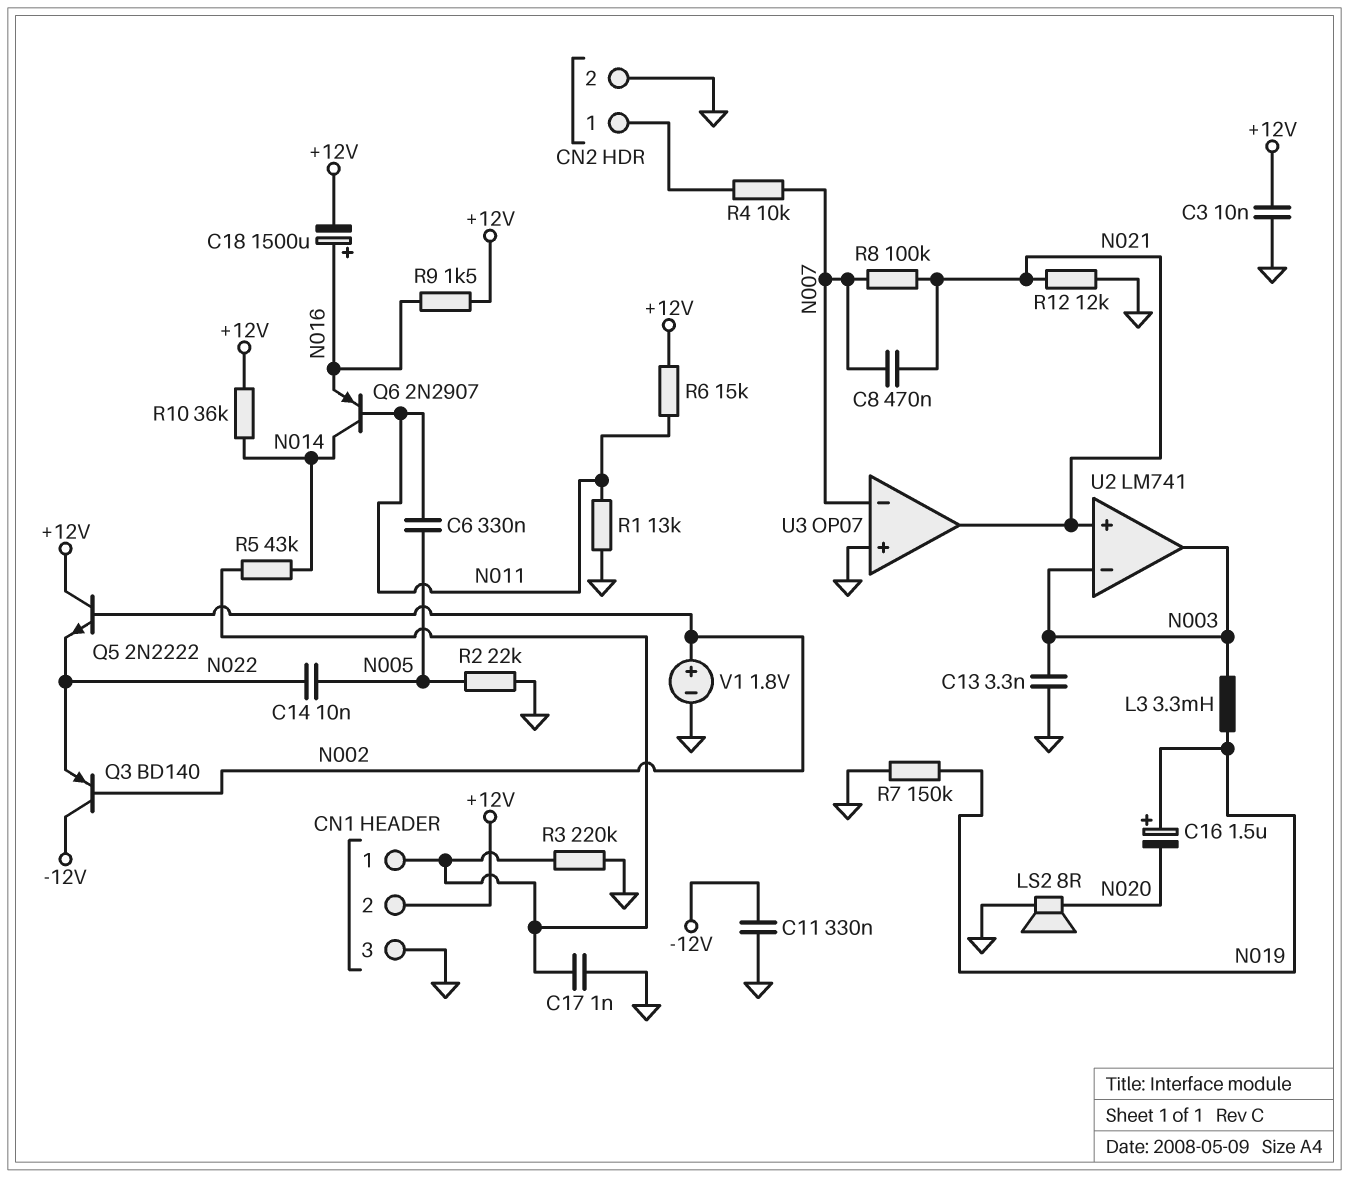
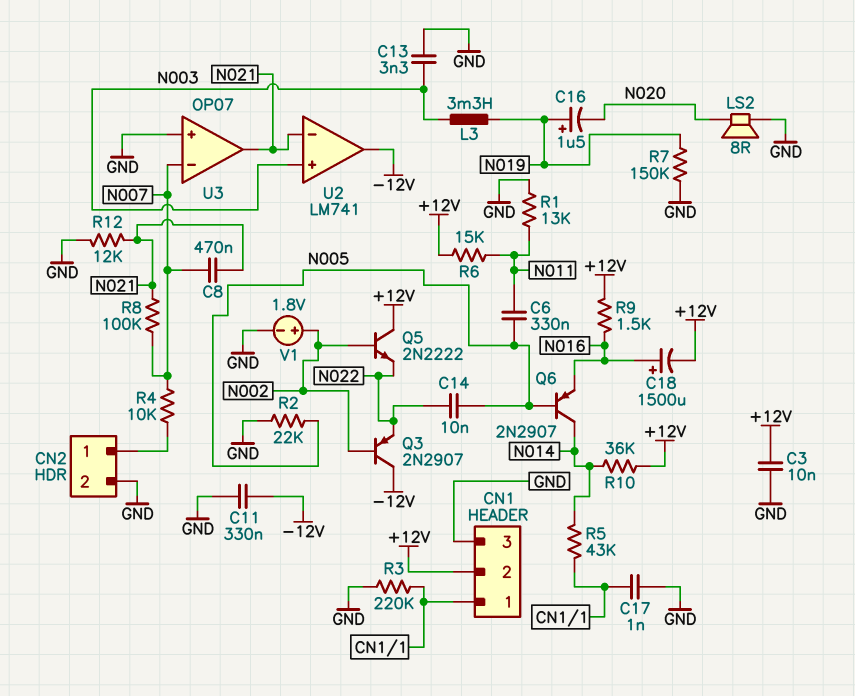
Q3: PNP BD140 (B N002, C -12V, E N022) -> PNP 2N2907 (B N002, C -12V, E N022)
Q6: PNP 2N2907 (B N011, C N014, E N016) -> PNP 2N2907 (B N005, C N014, E N016)
U2 pin in+: N021 -> N003
U2 pin in-: N003 -> N021
U2 pin out: N003 -> -12V

